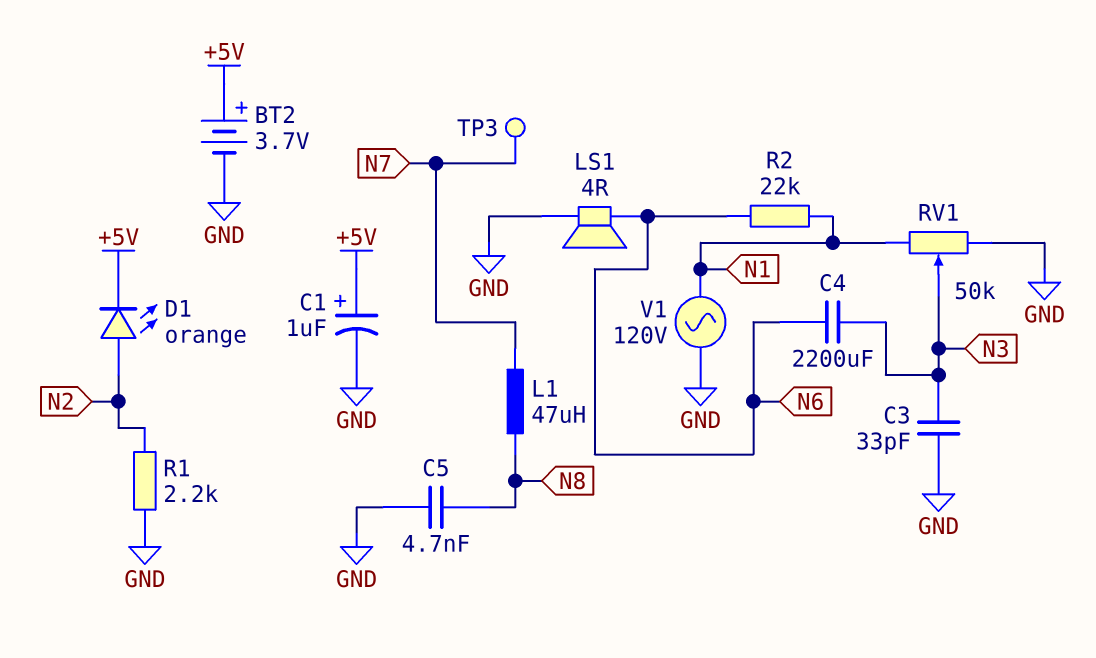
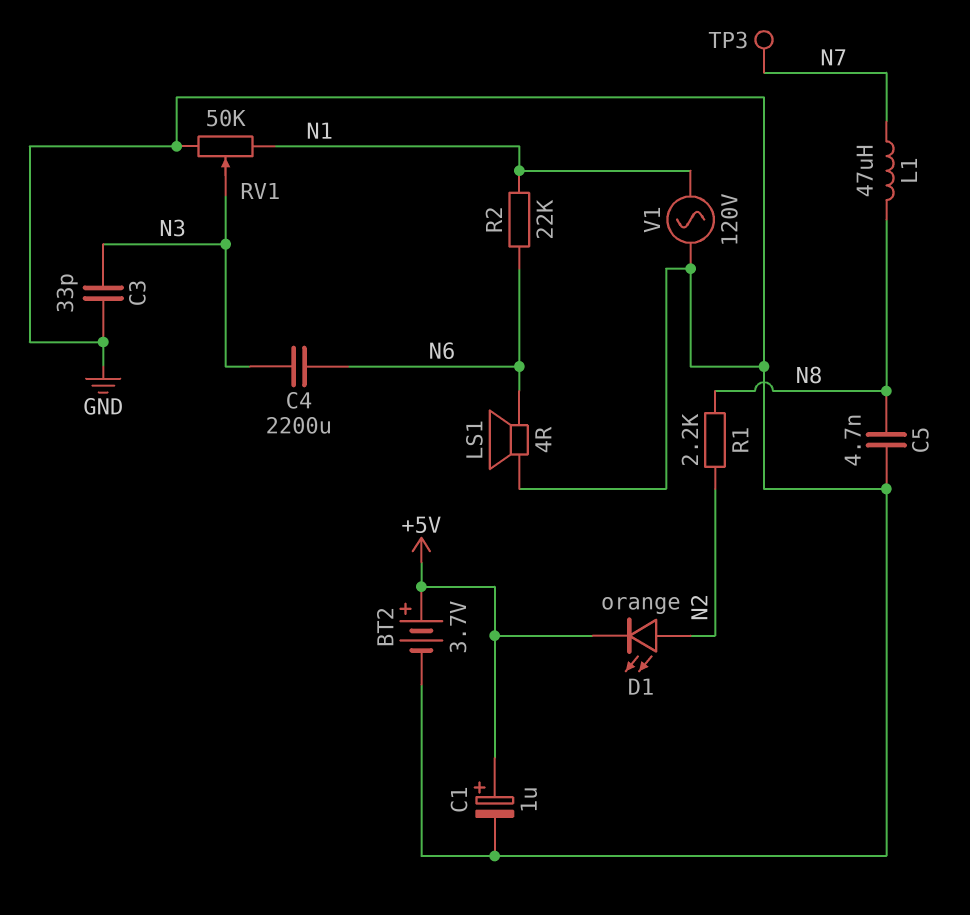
R1: 2.2k (GND, N2) -> 2.2k (N2, N8)

